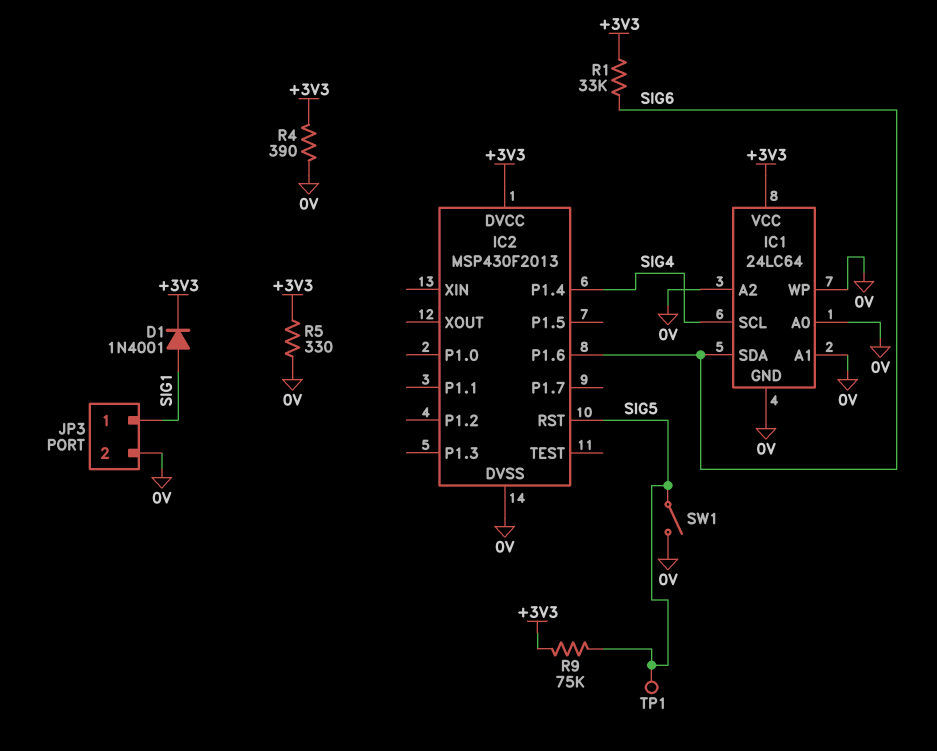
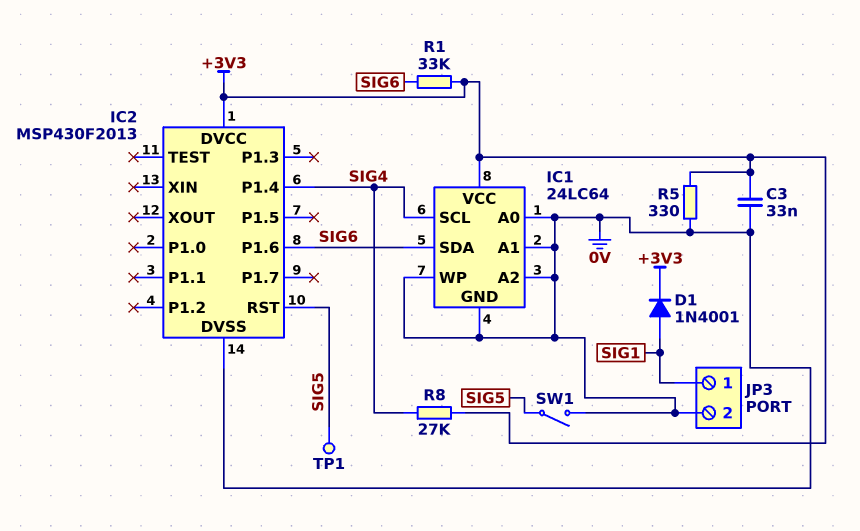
C3: none -> 33nF (+3V3, 0V)
R4: 390 (+3V3, 0V) -> none
R8: none -> 27k (+3V3, SIG4)
R9: 75k (+3V3, SIG5) -> none

